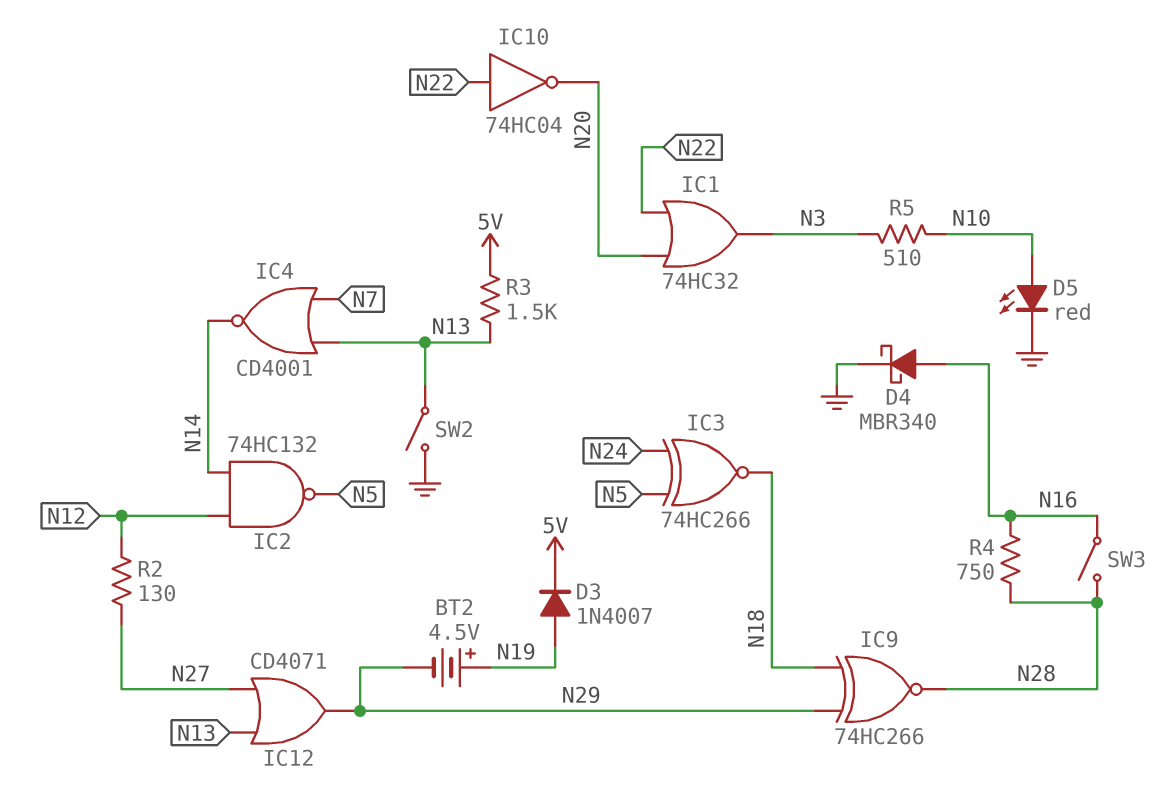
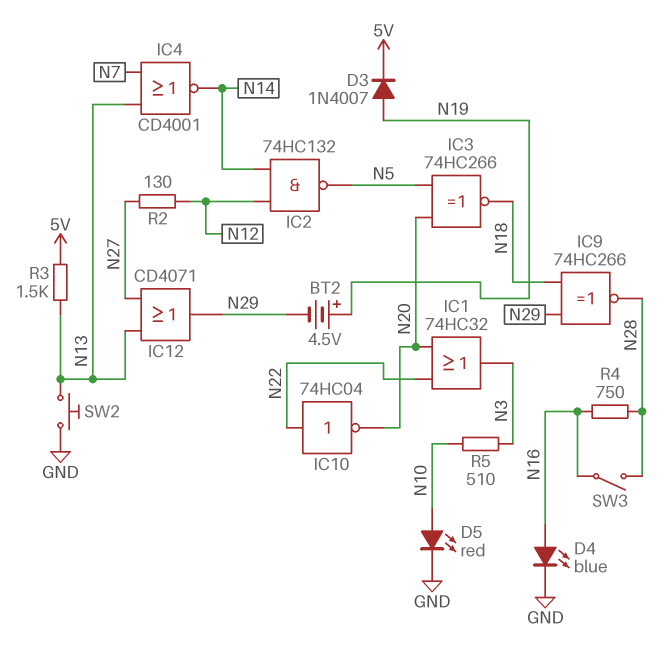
D4: schottky MBR340 (A N16, K GND) -> LED blue (A N16, K GND)
IC3: XNOR 74HC266 (in N5, in N24, out N18) -> XNOR 74HC266 (in N5, in N20, out N18)
SW2: switch (GND, N13) -> button (GND, N13)

